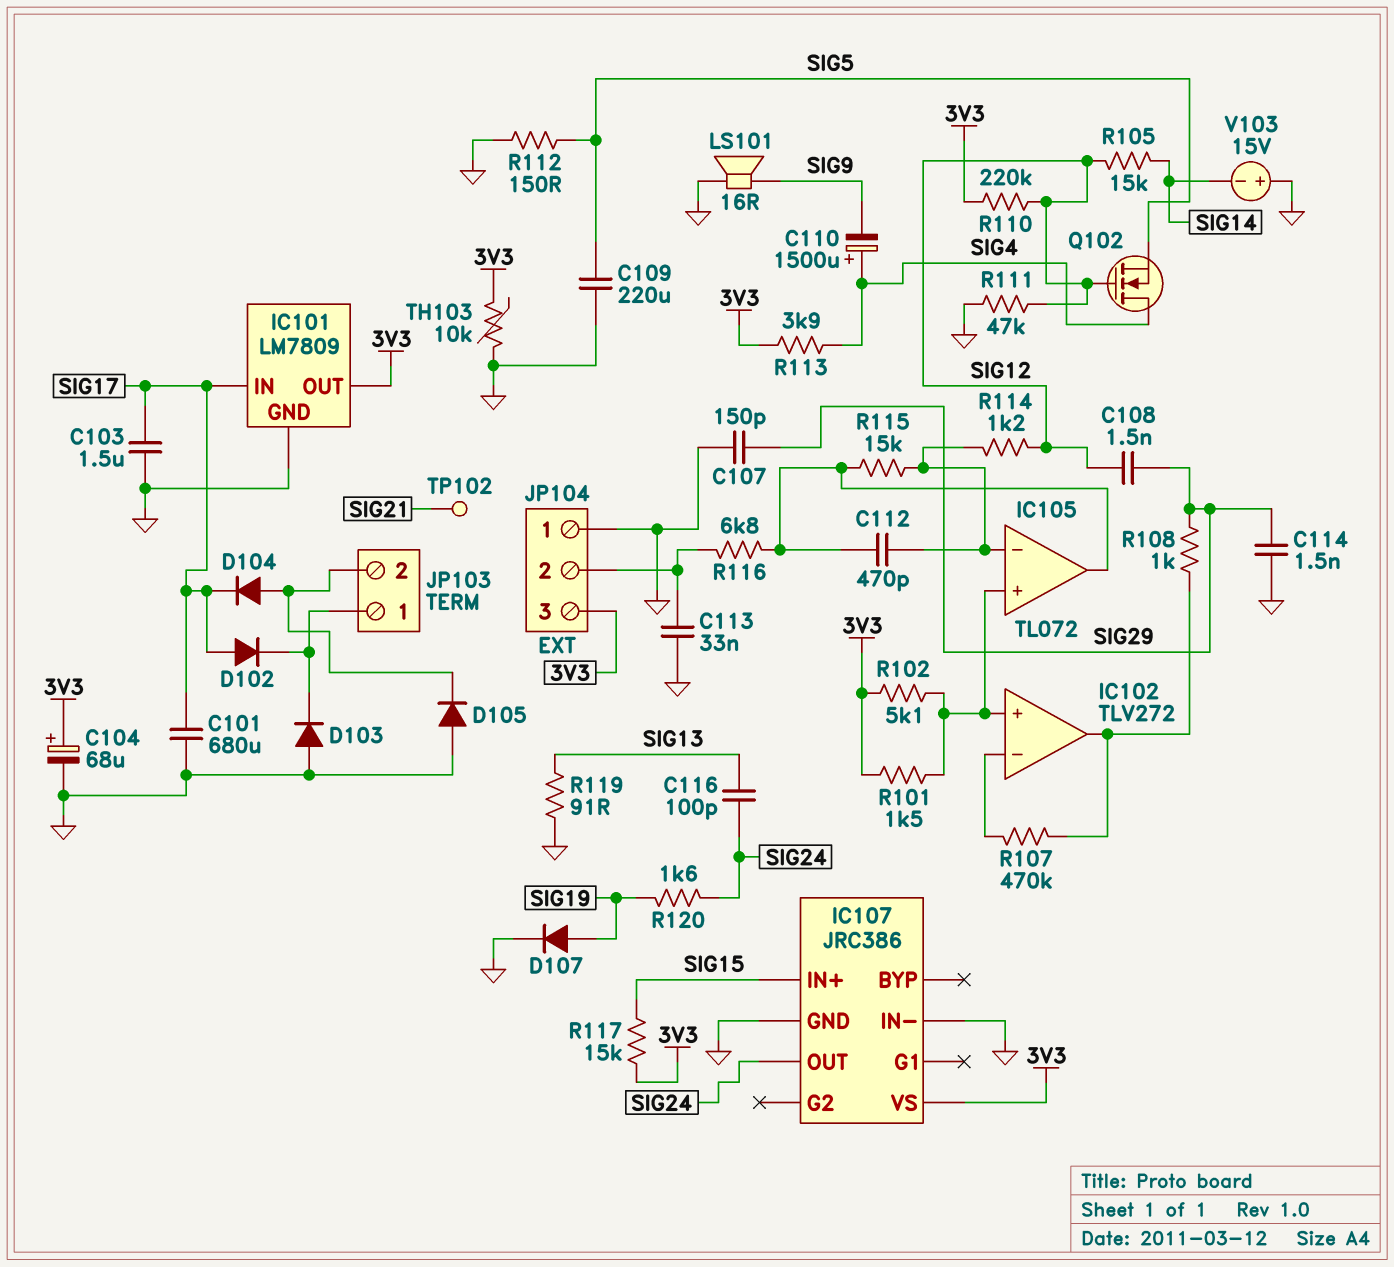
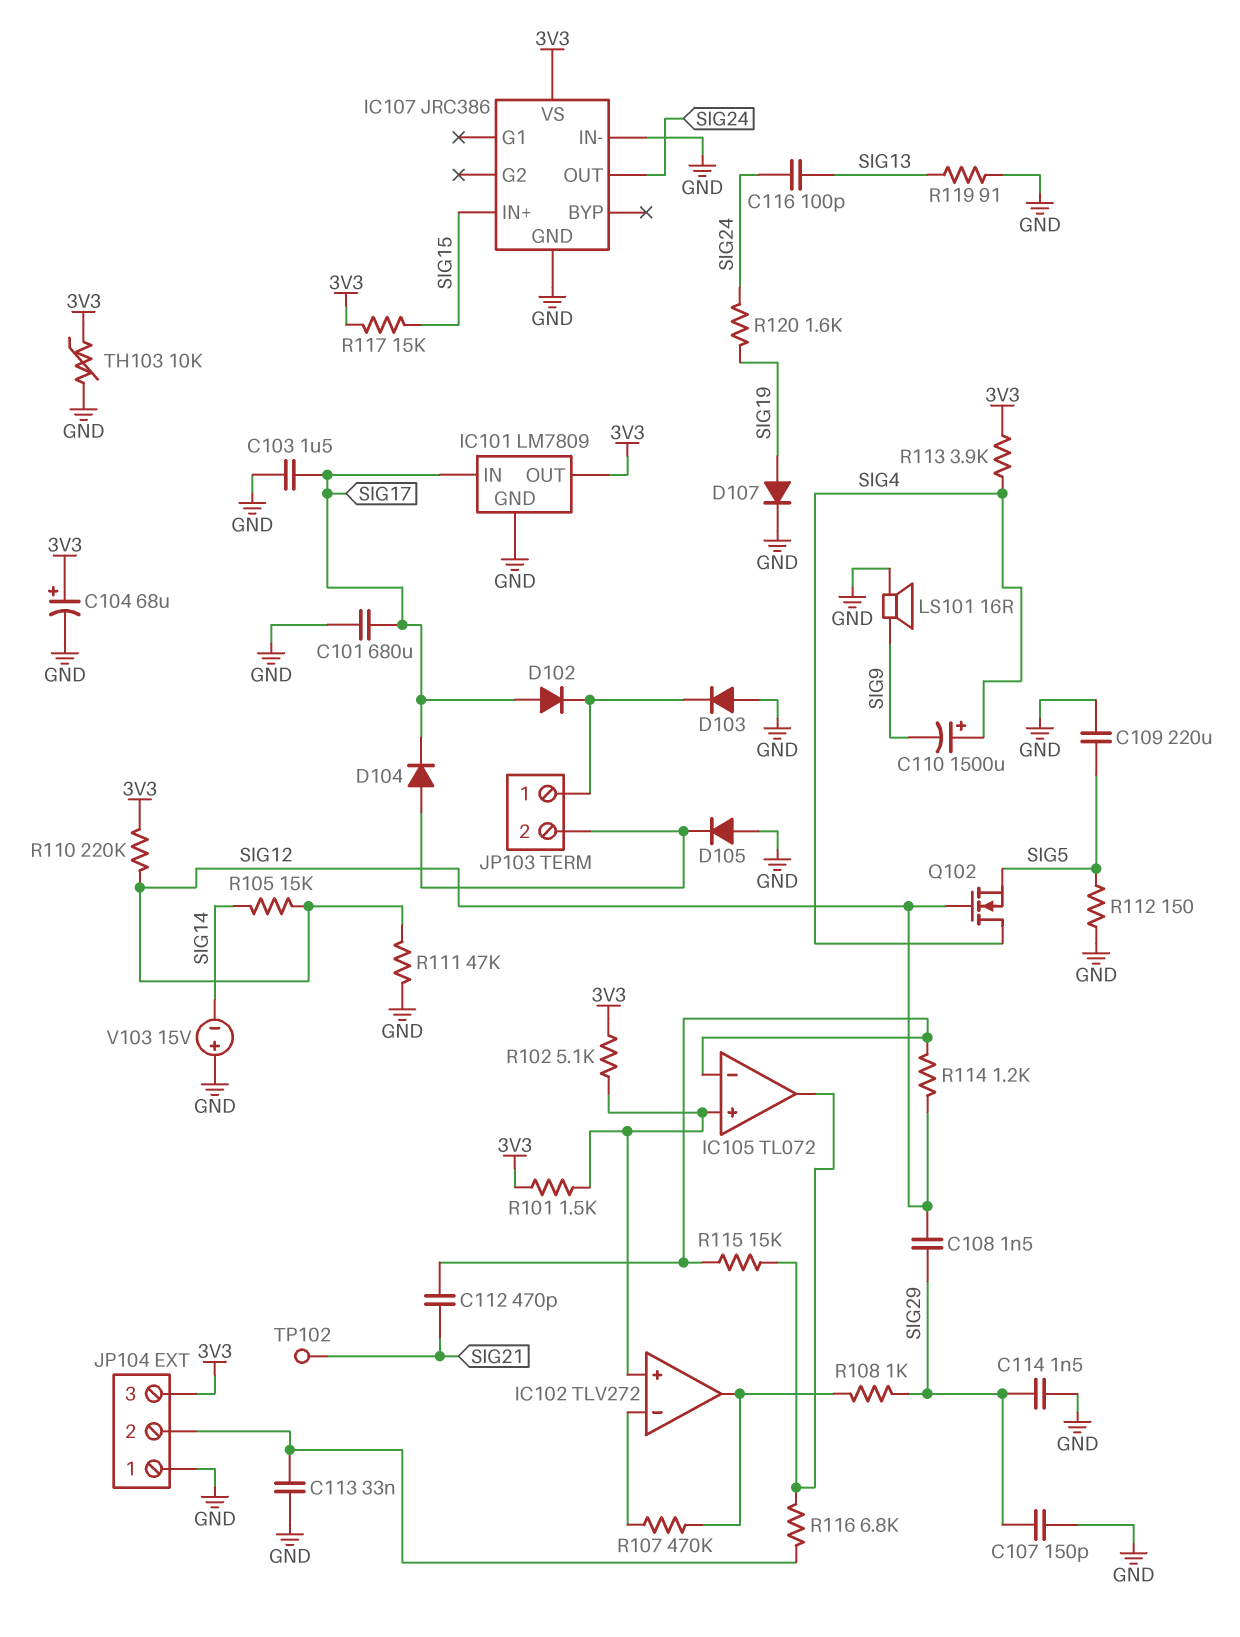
C112: 470pF (IC105/in-, IC105/out) -> 470pF (IC105/in-, SIG21)

